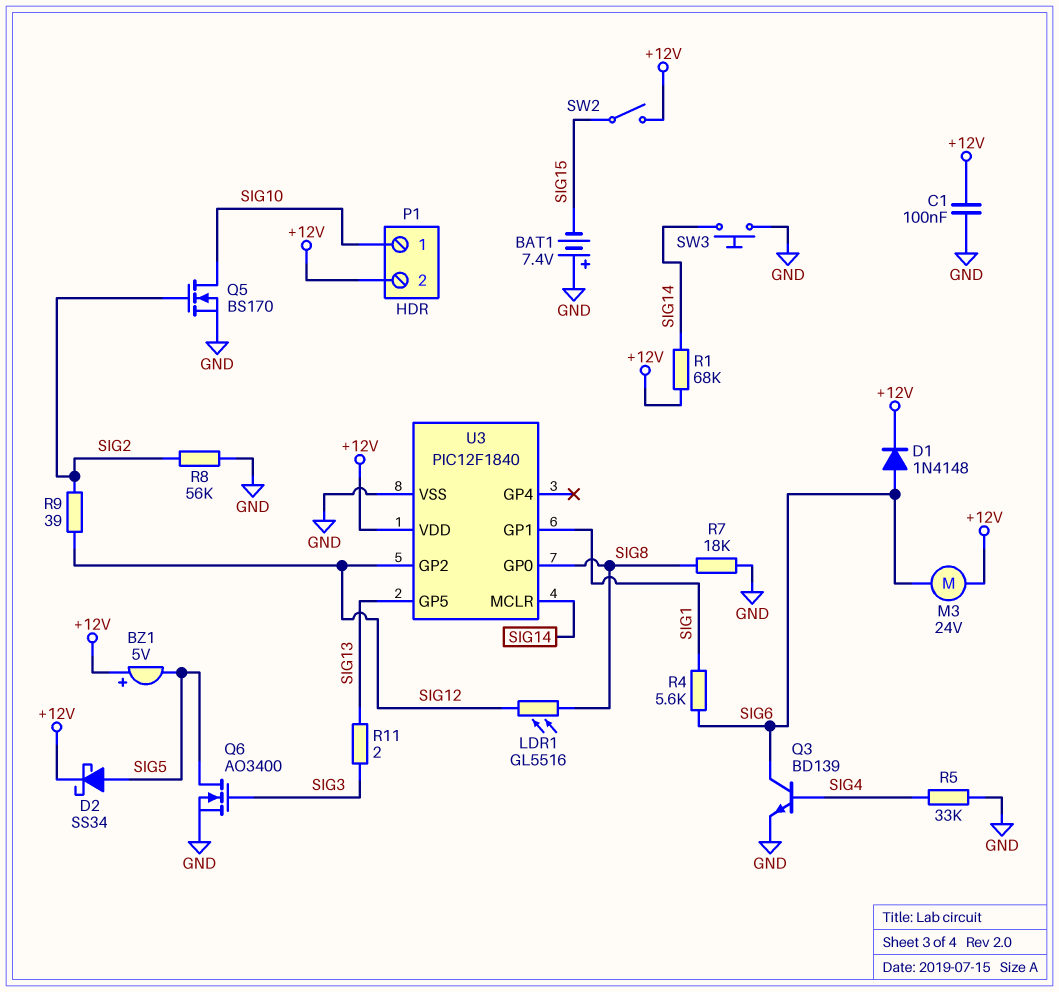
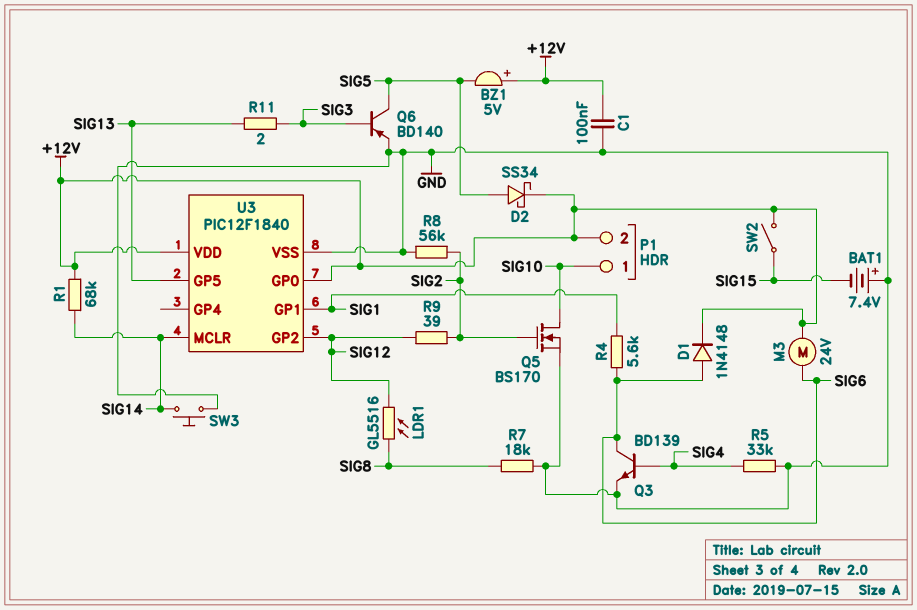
Q6: NMOS AO3400 (G SIG3, D SIG5, S GND) -> PNP BD140 (B SIG3, C SIG5, E GND)
U3 pin GP0: SIG8 -> +12V

